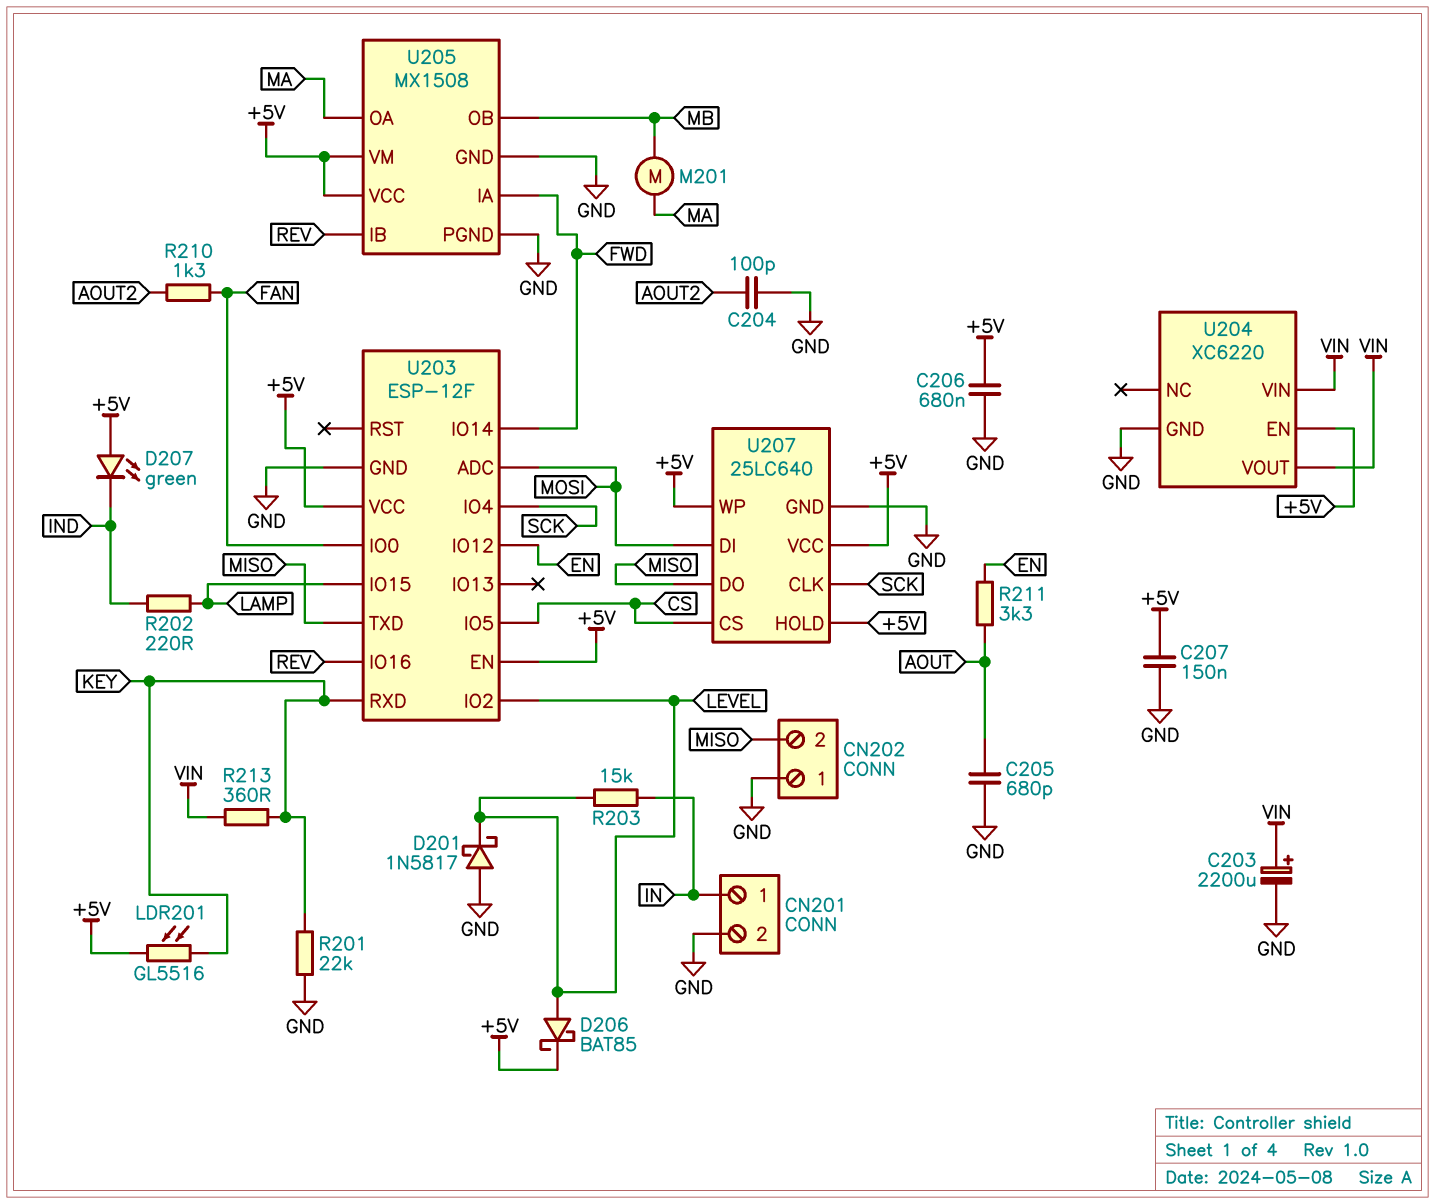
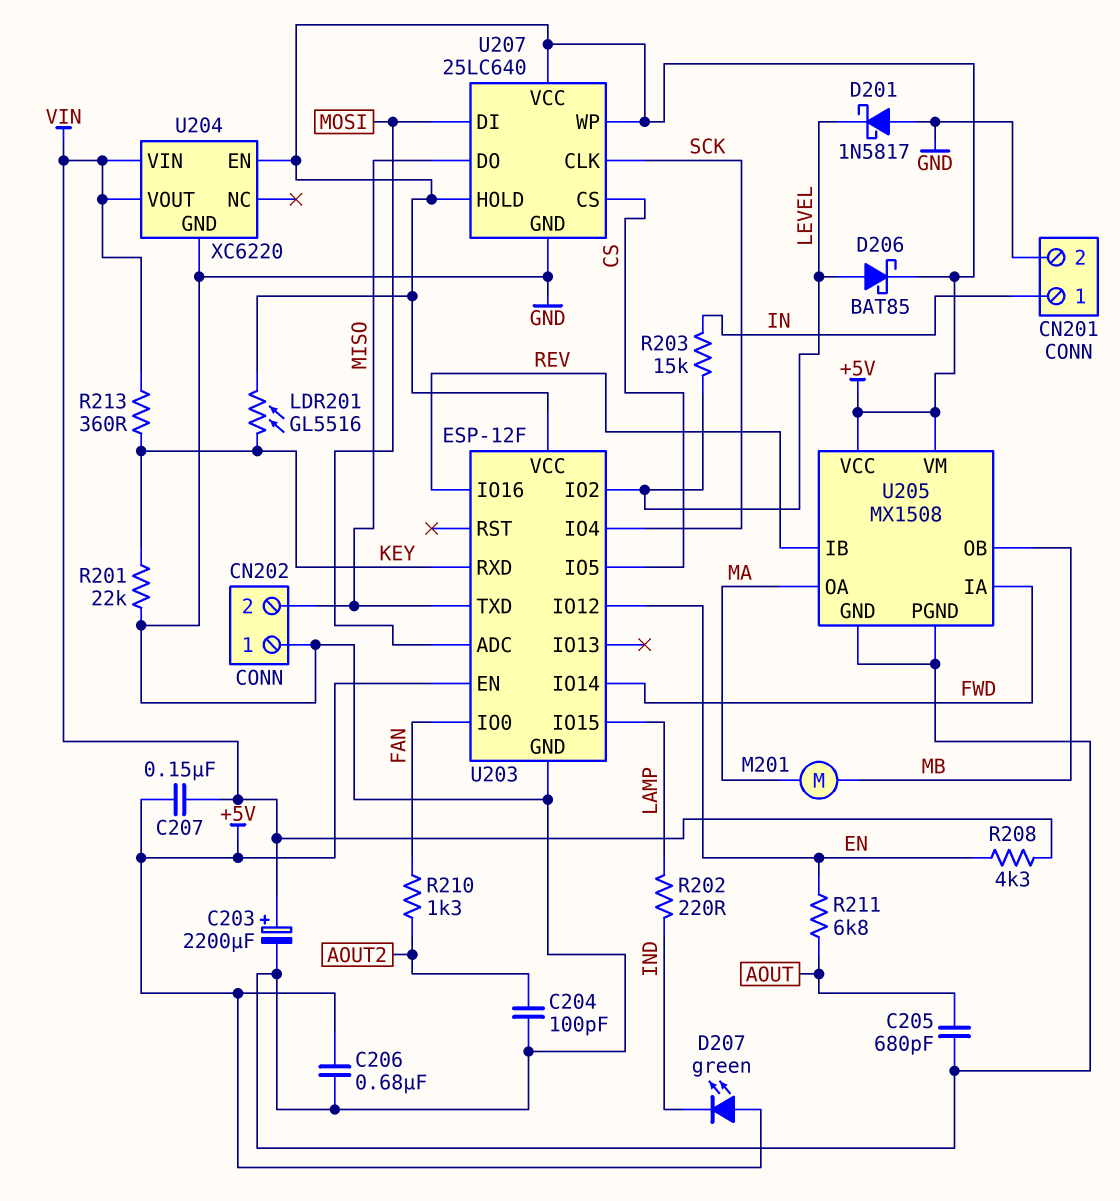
C207: 150nF (+5V, GND) -> 150nF (+5V, VIN)
R208: none -> 4.3k (EN, VIN)
R211: 3.3k (AOUT, EN) -> 6.8k (AOUT, EN)

